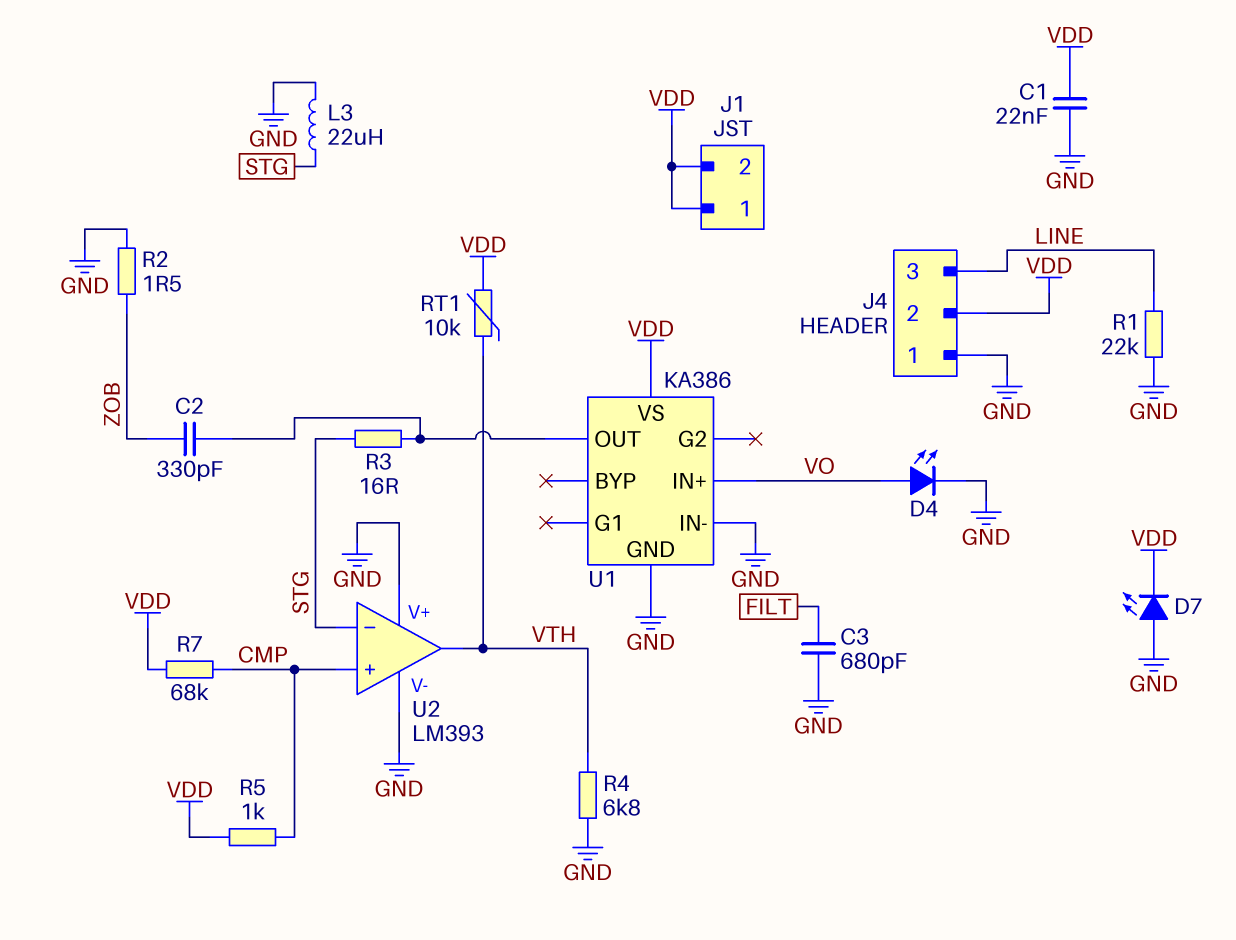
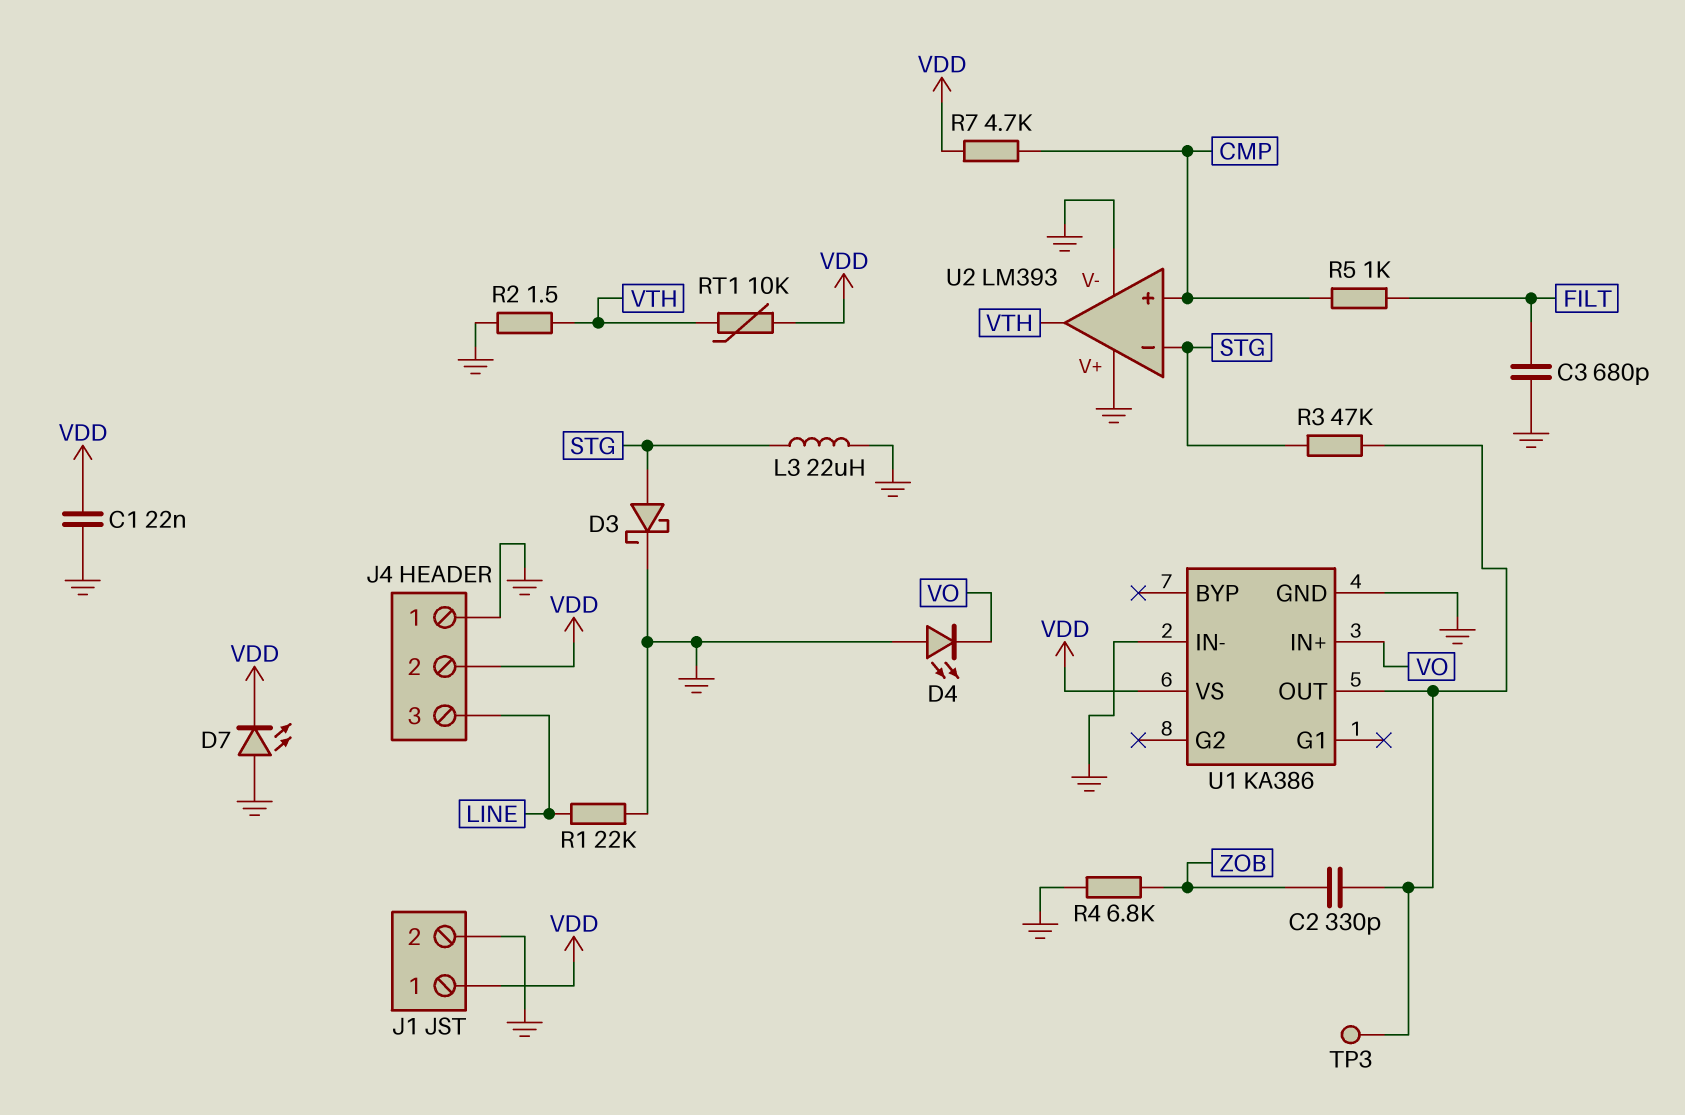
D3: none -> schottky (A STG, K GND)
D4: LED (A VO, K GND) -> LED (A GND, K VO)
J1 pin 2: VDD -> GND
R2: 1.5 (GND, ZOB) -> 1.5 (GND, VTH)
R3: 16 (STG, U1/OUT) -> 47k (STG, U1/OUT)
R4: 6.8k (GND, VTH) -> 6.8k (GND, ZOB)
R5: 1k (CMP, VDD) -> 1k (CMP, FILT)
R7: 68k (CMP, VDD) -> 4.7k (CMP, VDD)
TP3: none -> test point (U1/OUT)

